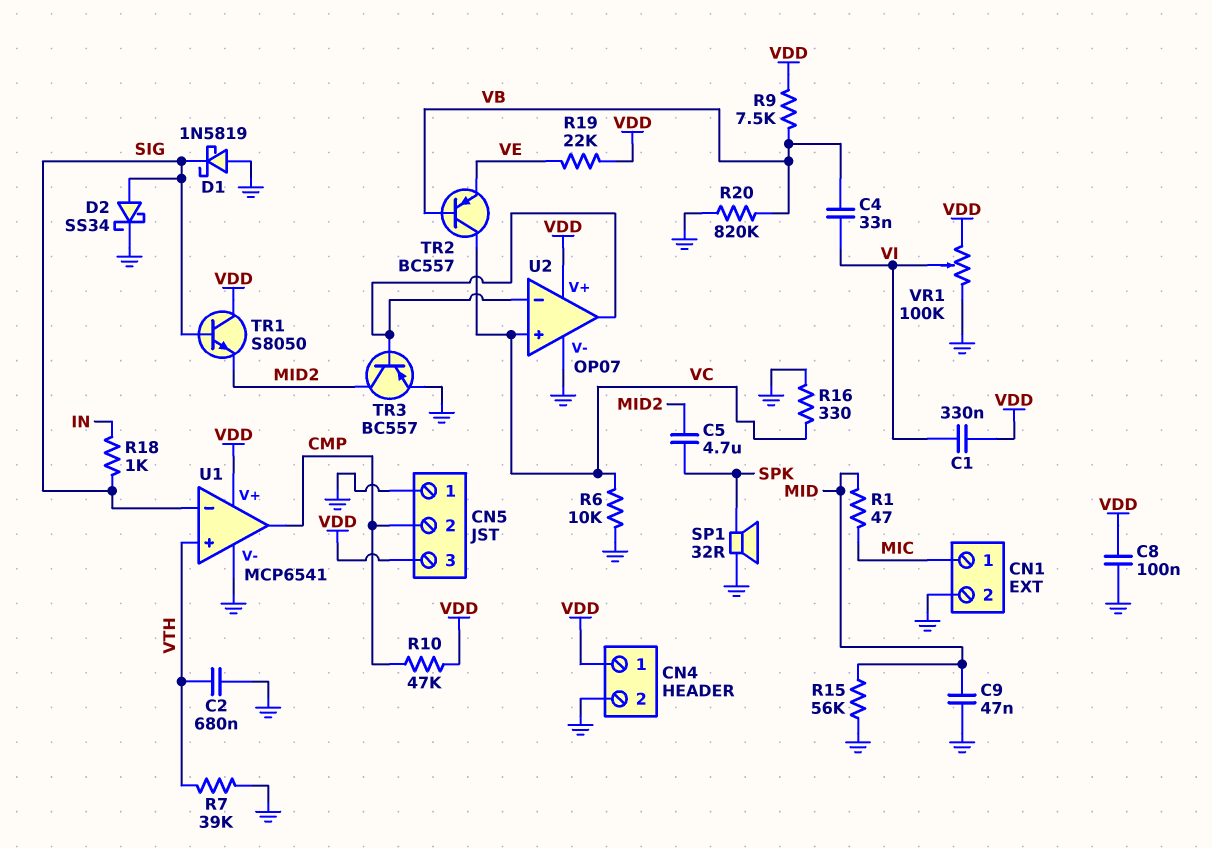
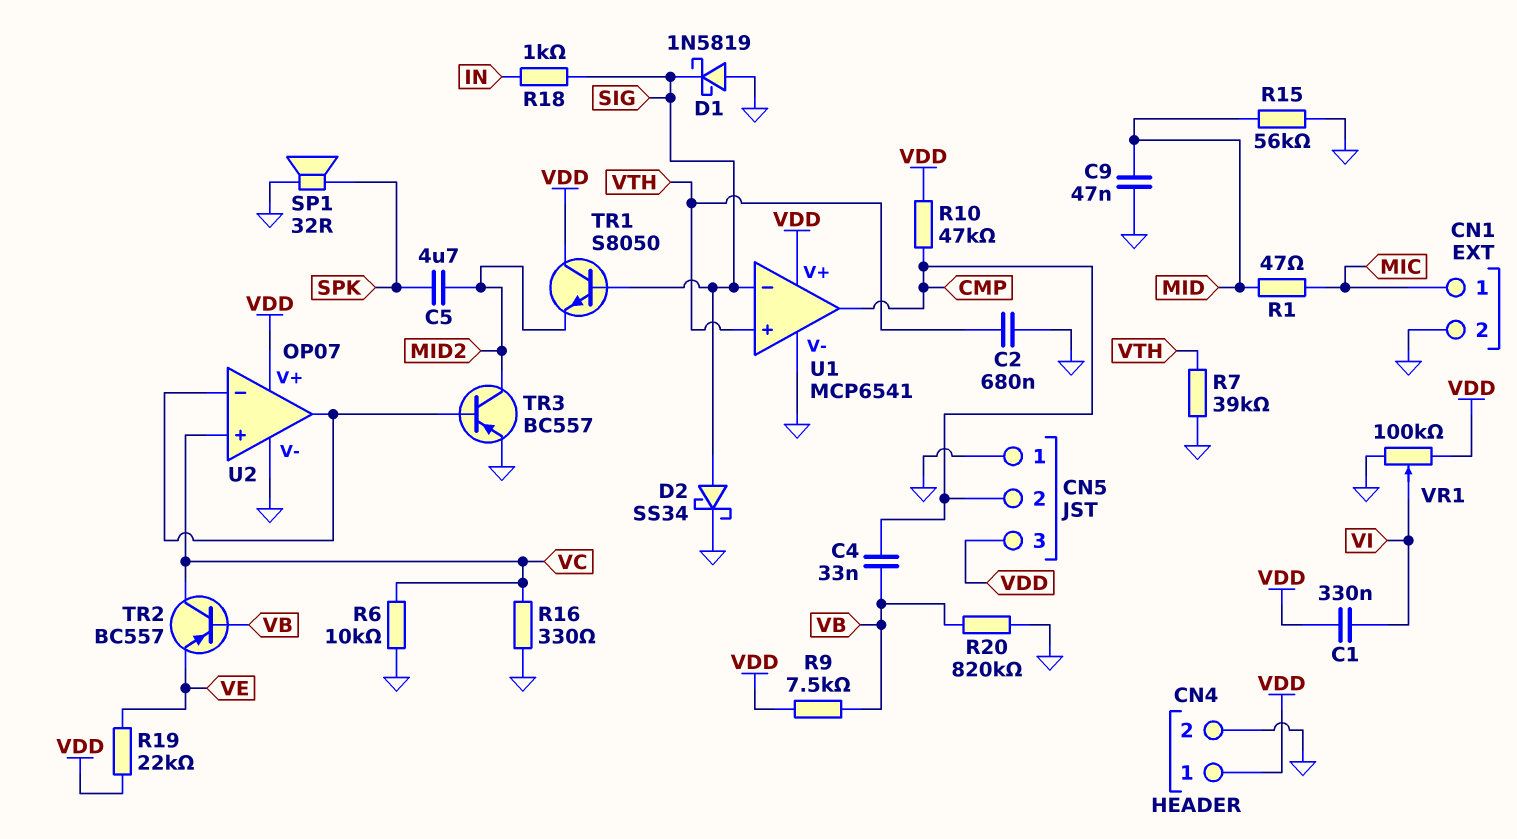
C4: 33nF (VB, VI) -> 33nF (CMP, VB)
C8: 100nF (GND, VDD) -> none

